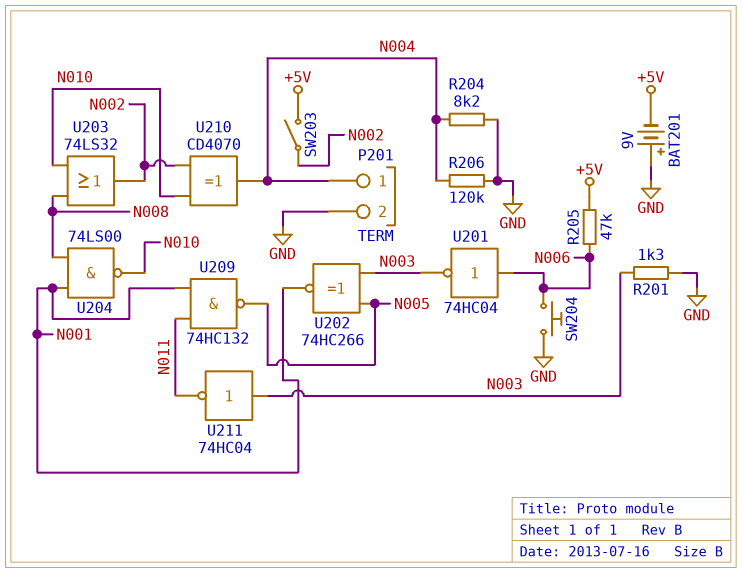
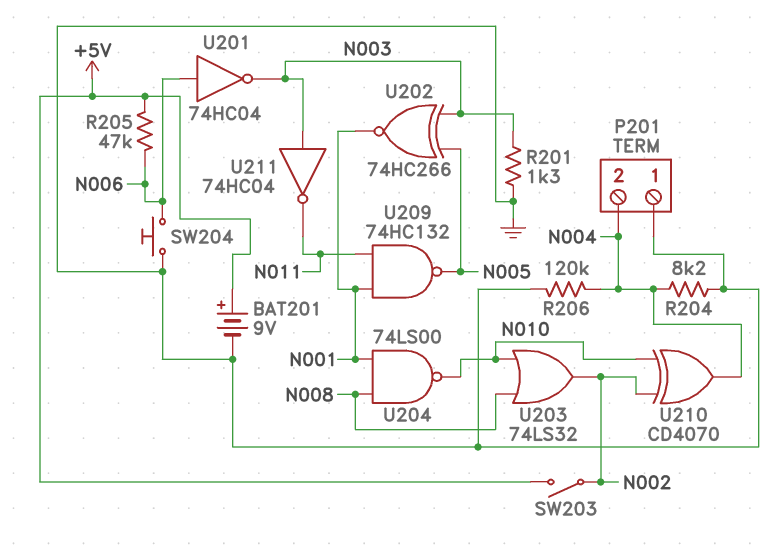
BAT201: 9V (plus GND, minus +5V) -> 9V (plus +5V, minus GND)
P201 pin 1: N004 -> GND
P201 pin 2: GND -> N004

